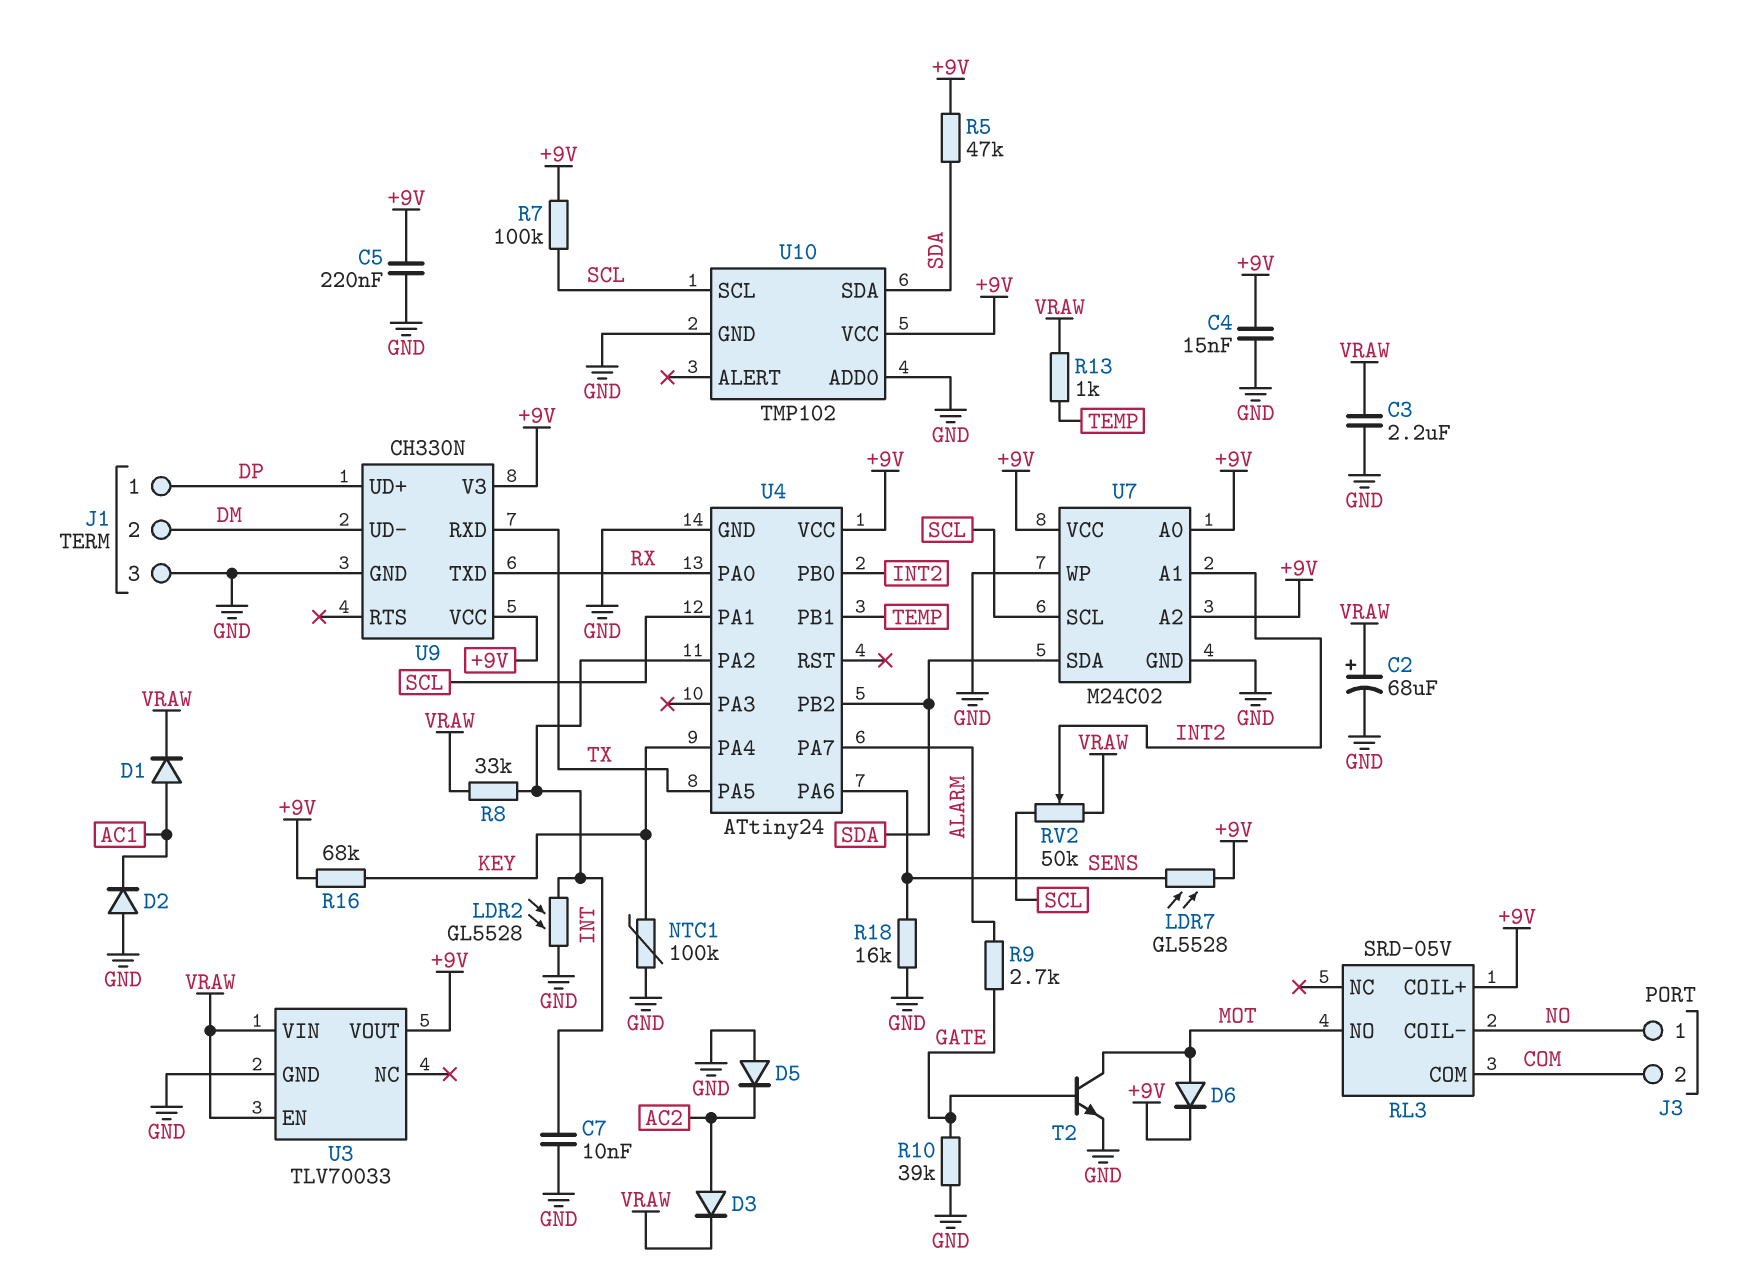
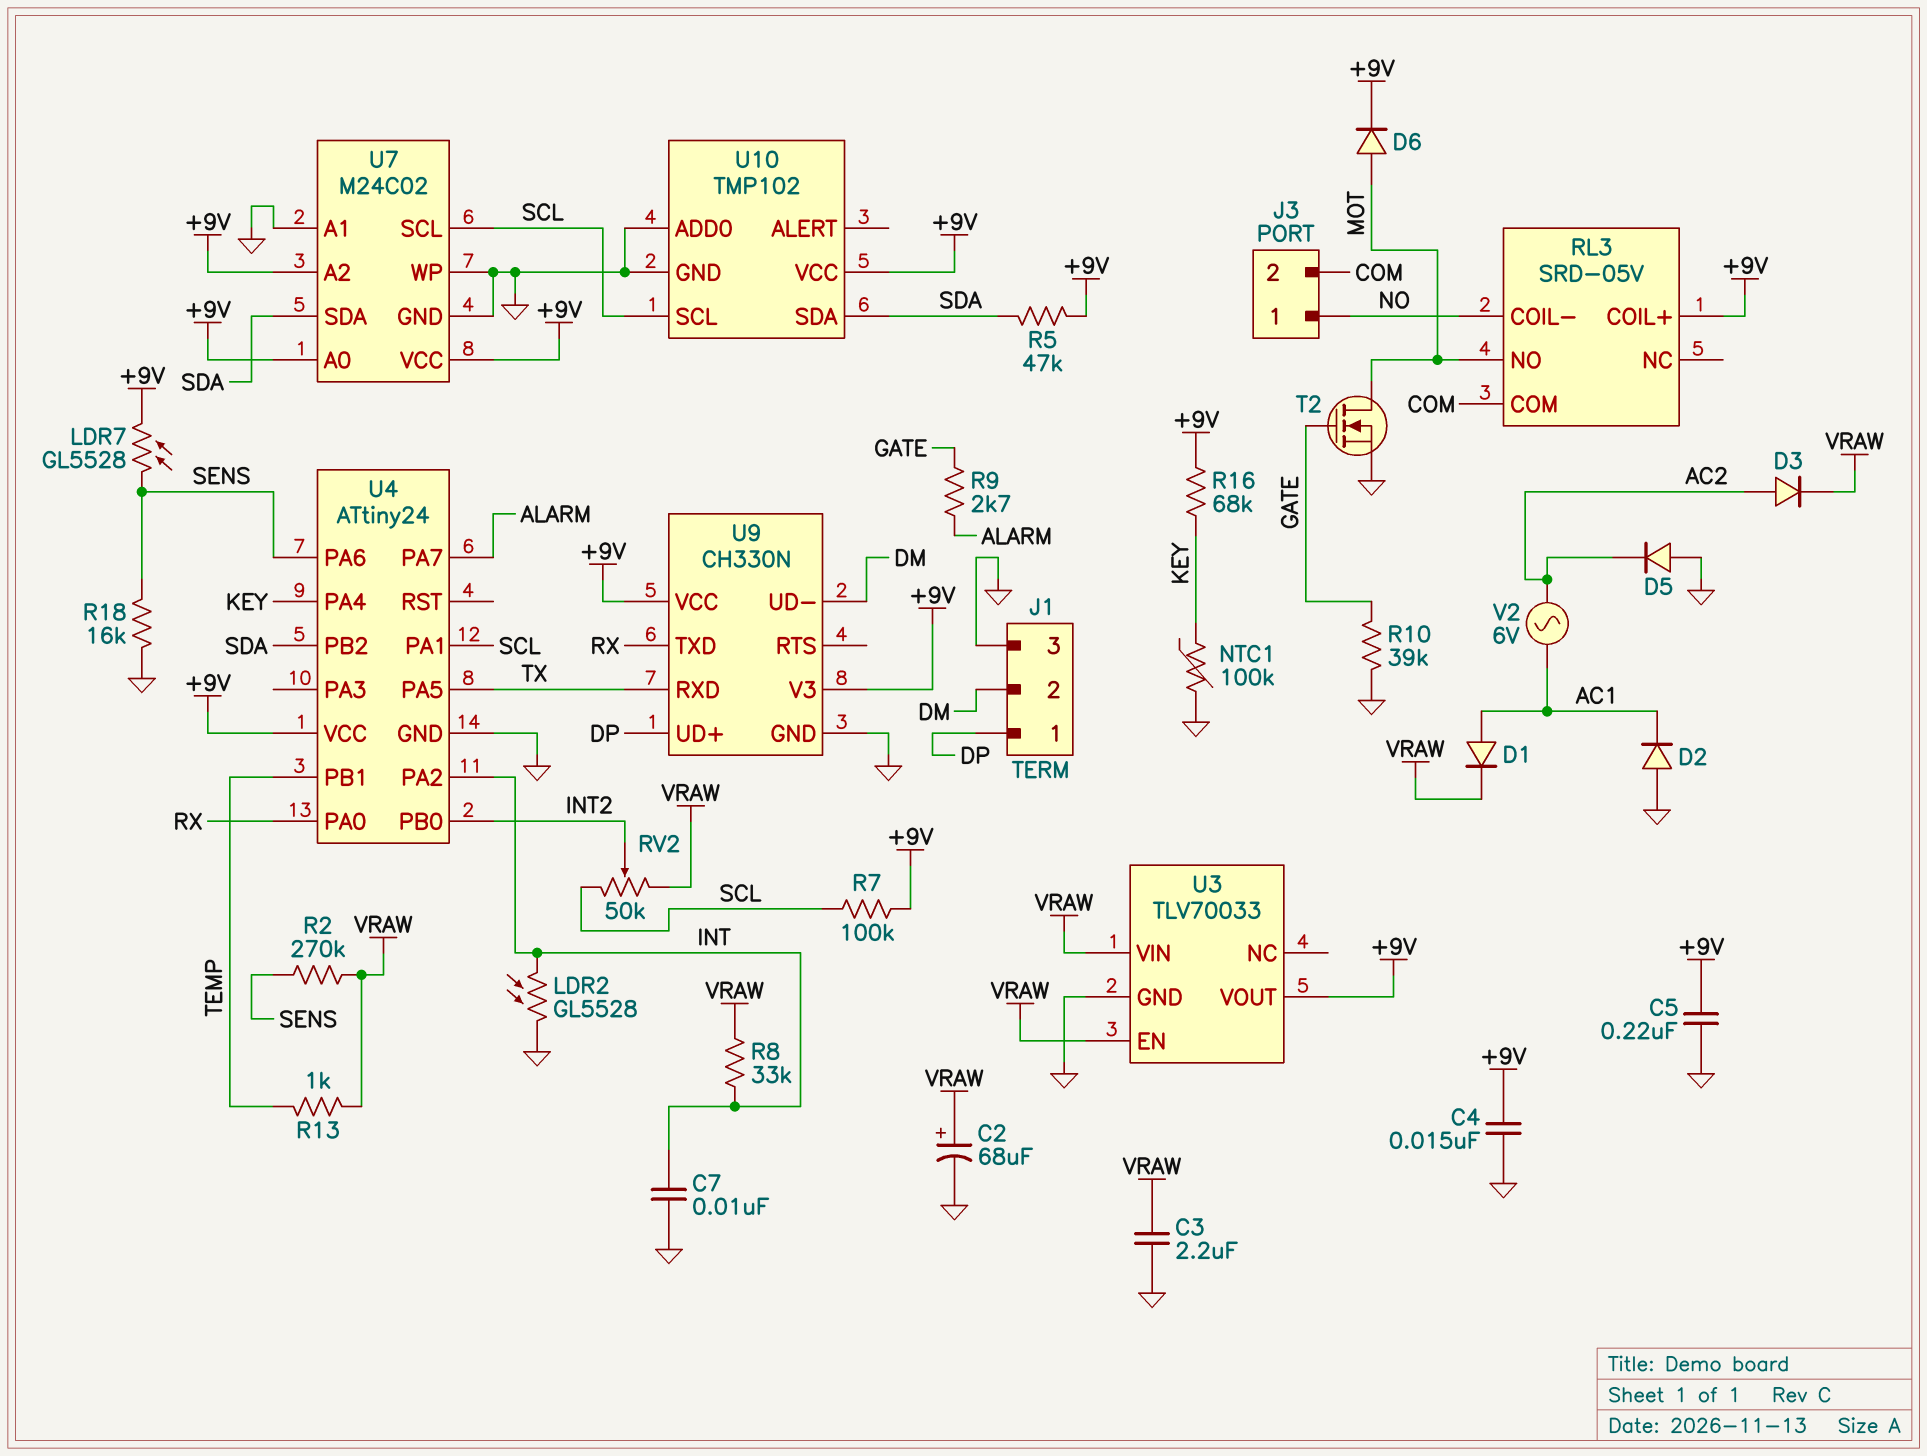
R2: none -> 270k (SENS, VRAW)
T2: NPN (B GATE, C MOT, E GND) -> NMOS (G GATE, D MOT, S GND)
U7 pin A1: INT2 -> GND
V2: none -> AC 6V (AC1, AC2)

